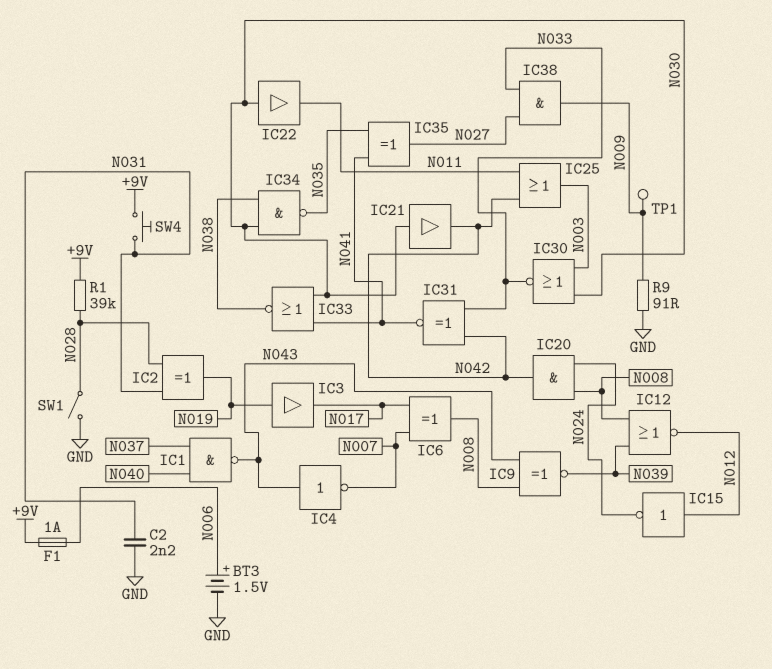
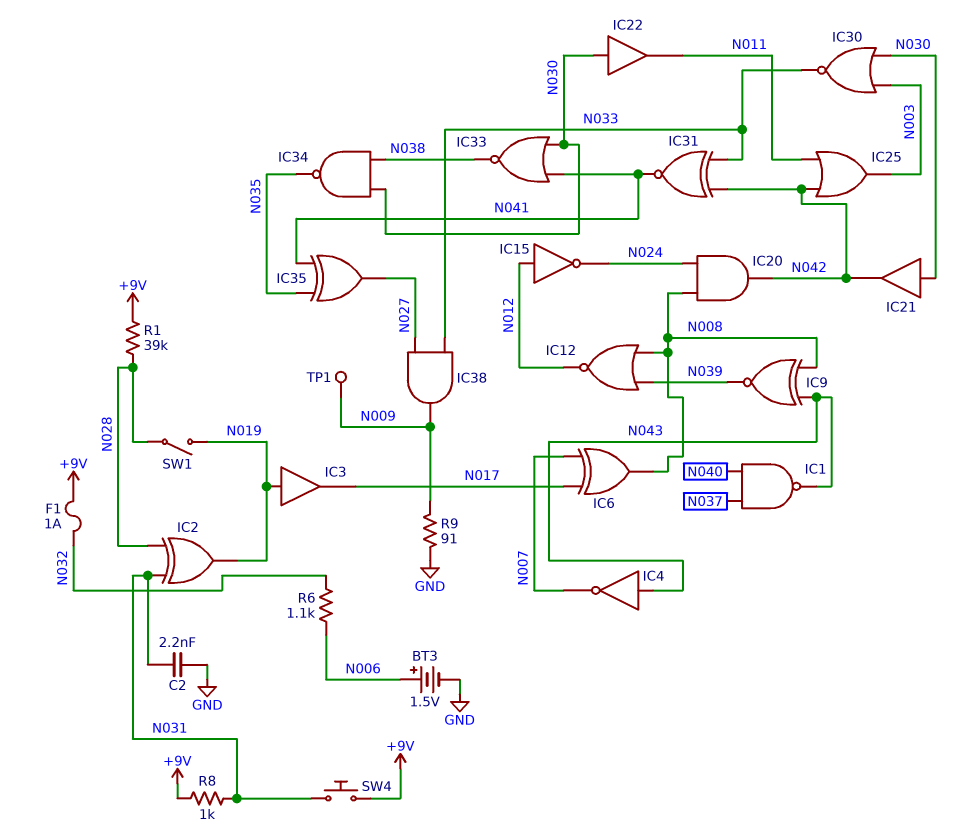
F1: 1A (+9V, N006) -> 1A (+9V, N032)
R6: none -> 1.1k (N006, N032)
R8: none -> 1k (+9V, N031)
SW1: switch (GND, N028) -> switch (N019, N028)

